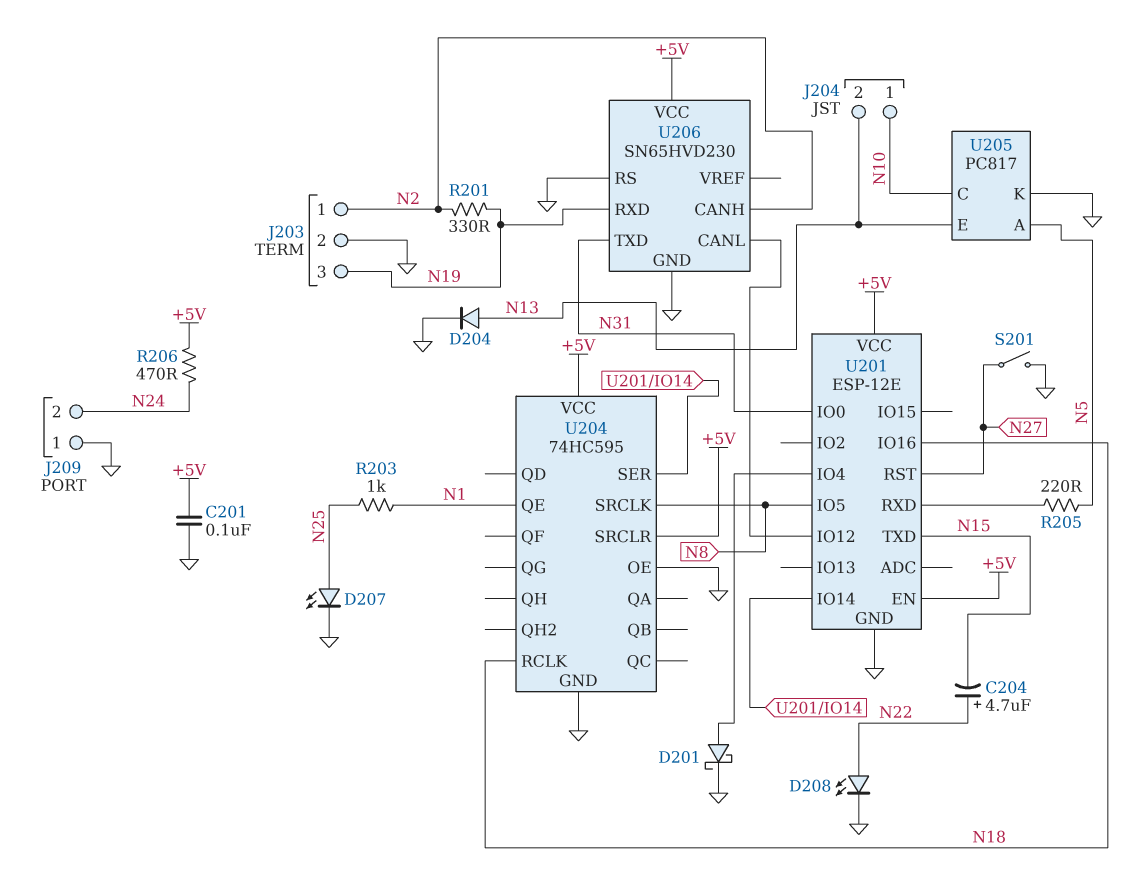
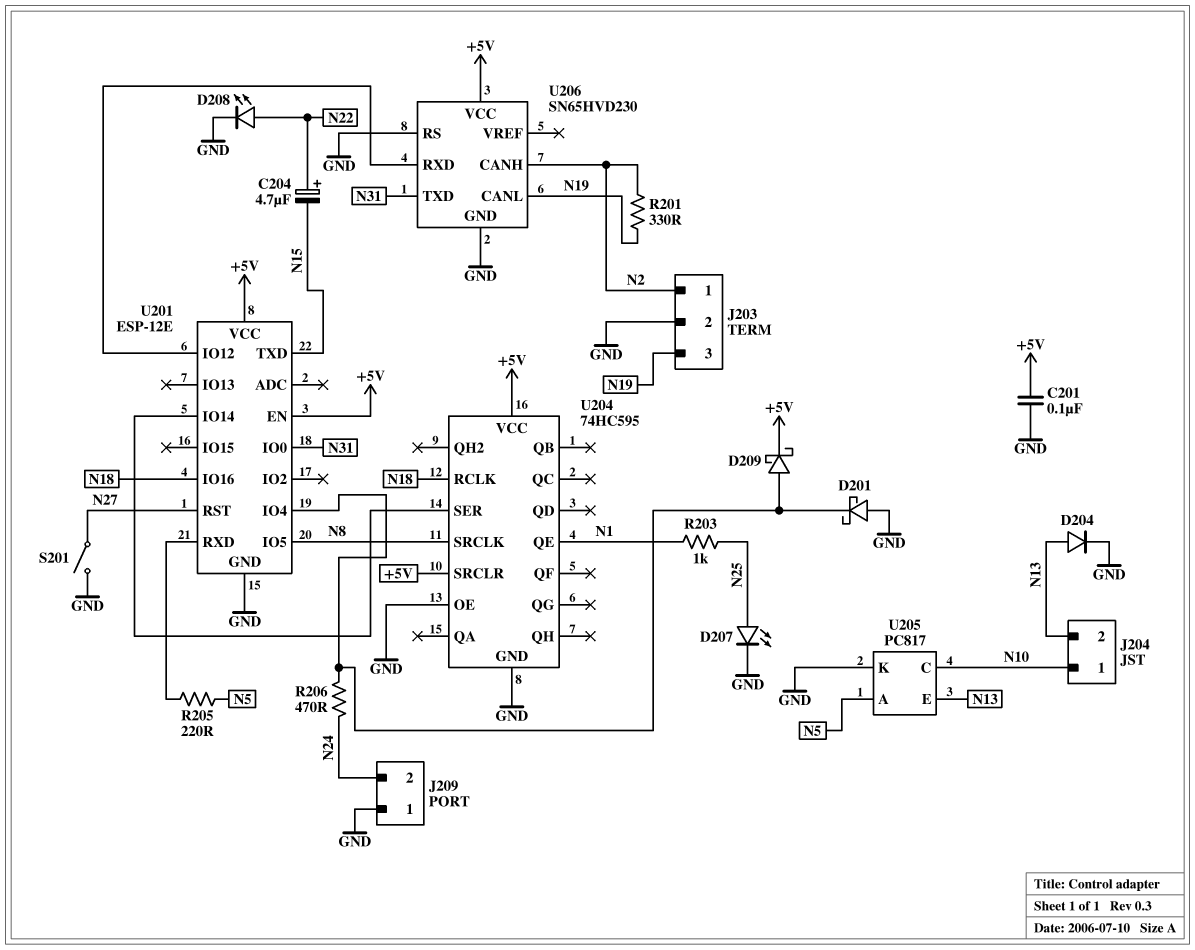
D201: schottky (A U201/IO4, K GND) -> schottky (A GND, K U201/IO4)
D209: none -> schottky (A U201/IO4, K +5V)
R206: 470 (+5V, N24) -> 470 (N24, U201/IO4)
U206 pin CANL: U201/IO12 -> N19
U206 pin RXD: N19 -> U201/IO12

